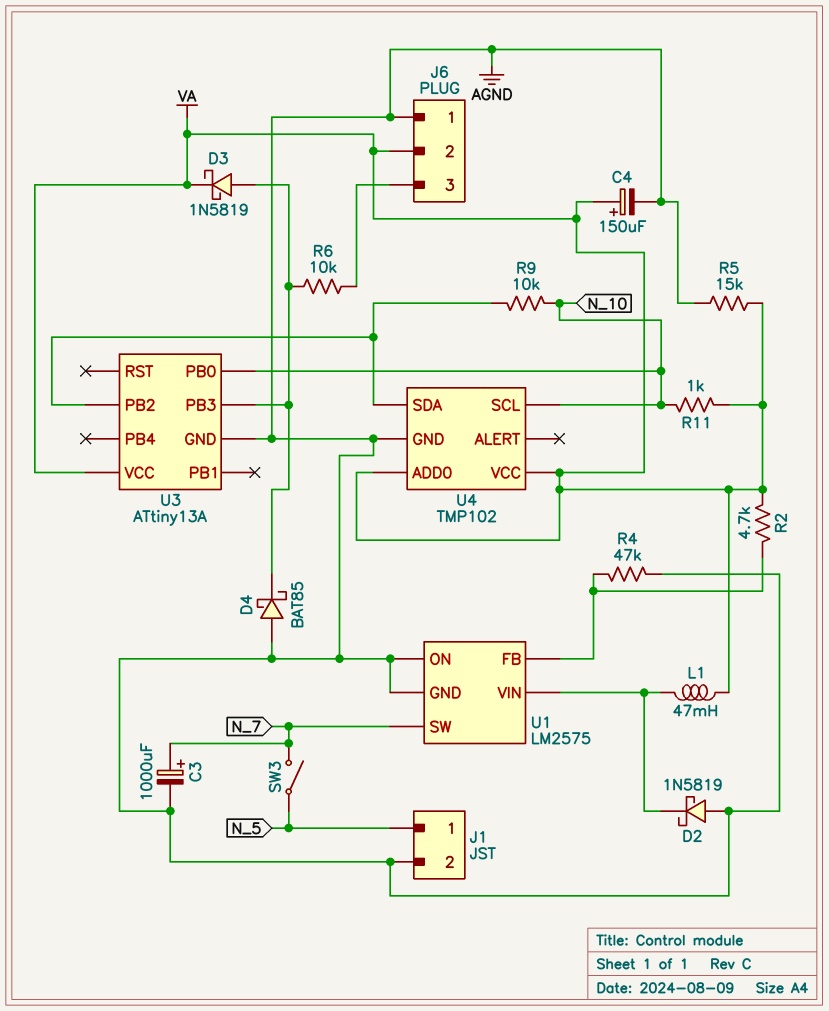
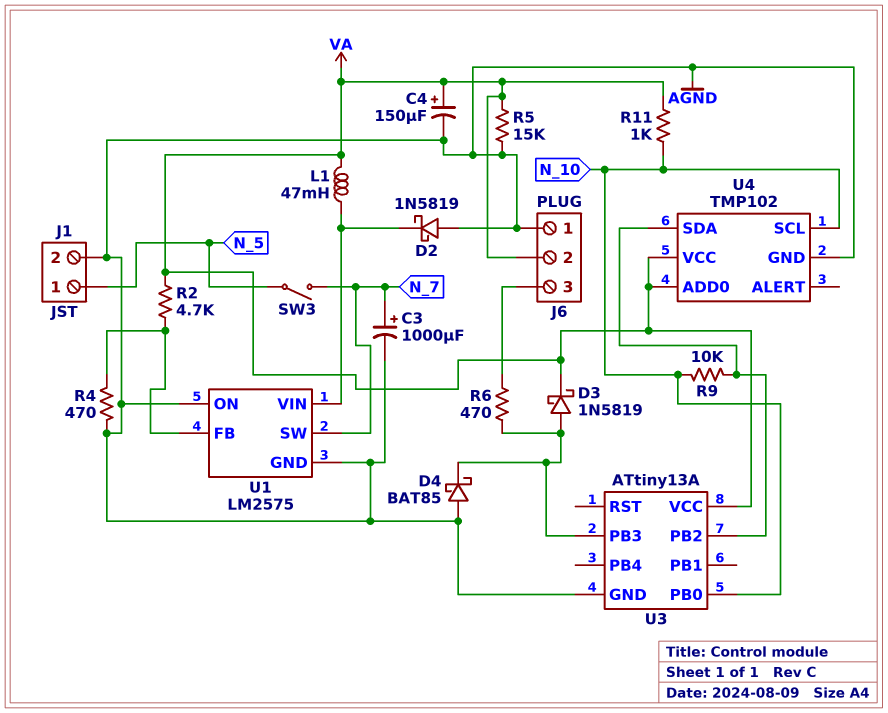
R4: 47k (AGND, U1/FB) -> 470 (AGND, U1/FB)
R6: 10k (J6/3, U3/PB3) -> 470 (J6/3, U3/PB3)

